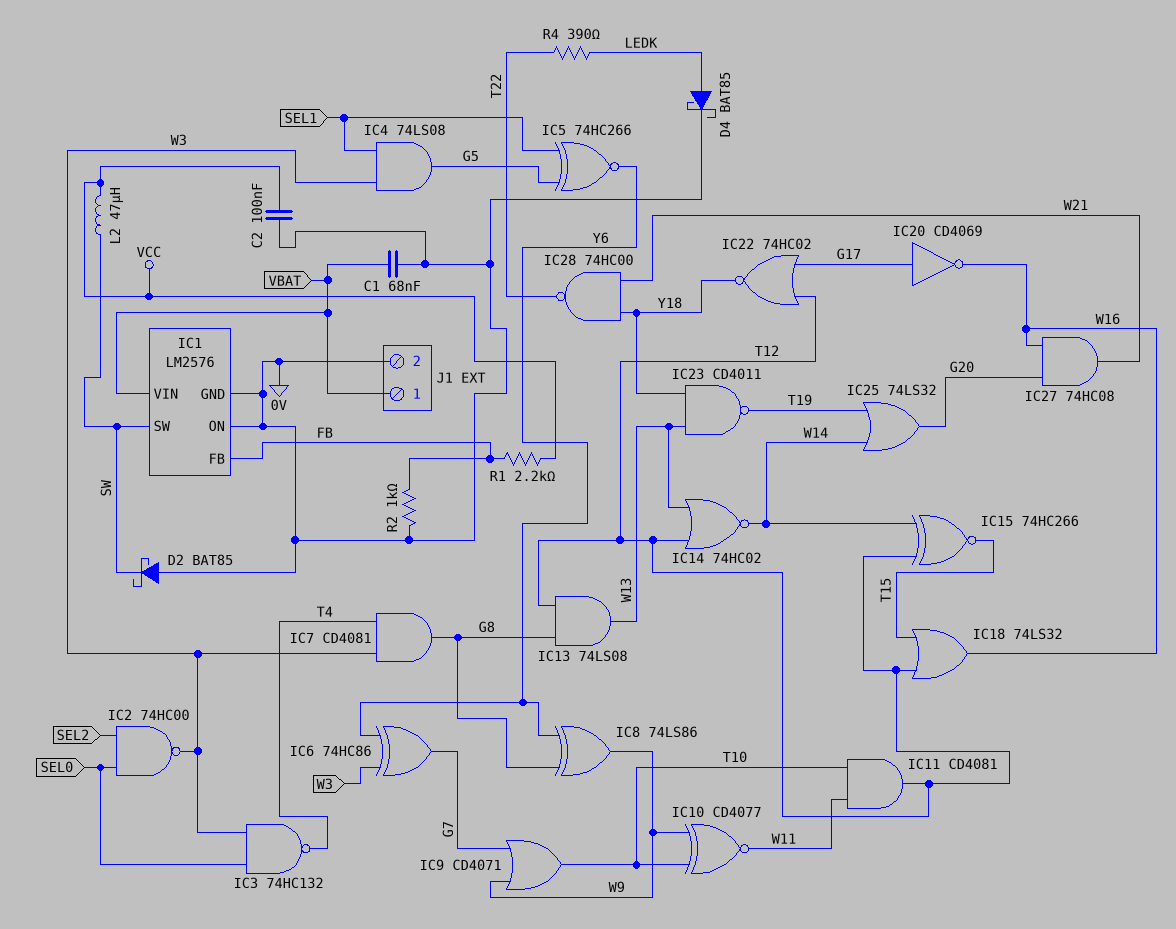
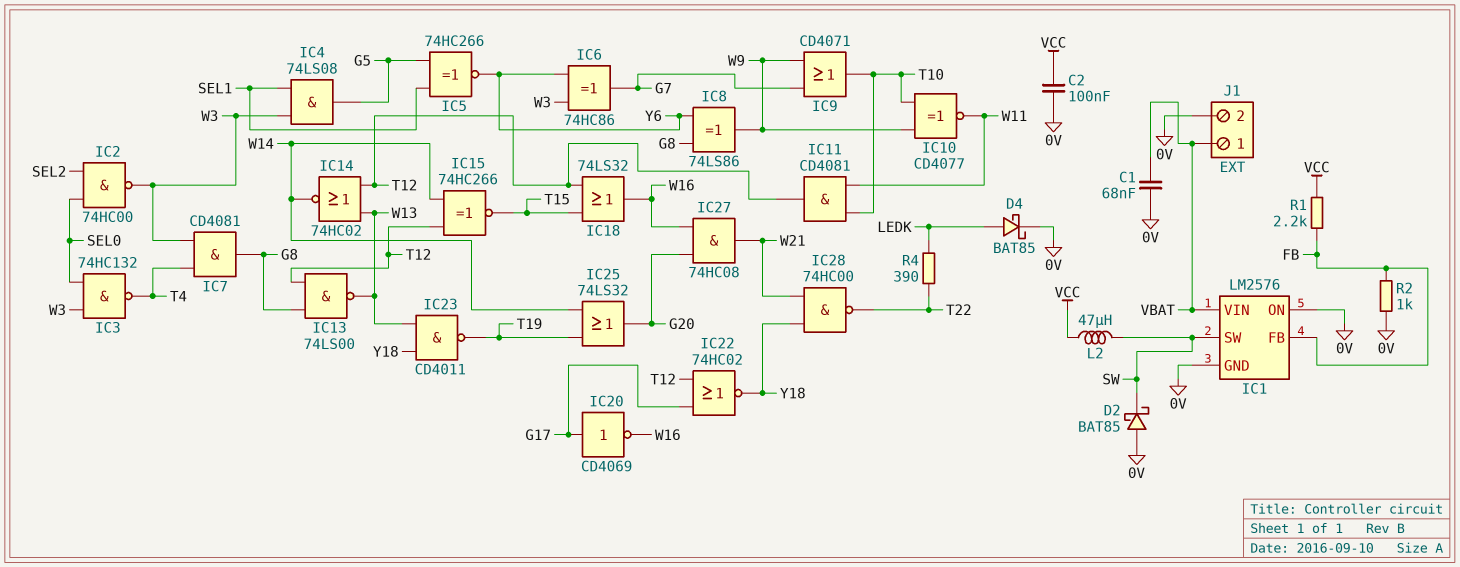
IC13: AND 74LS08 (in G8, in T12, out W13) -> NAND 74LS00 (in G8, in T12, out W13)

